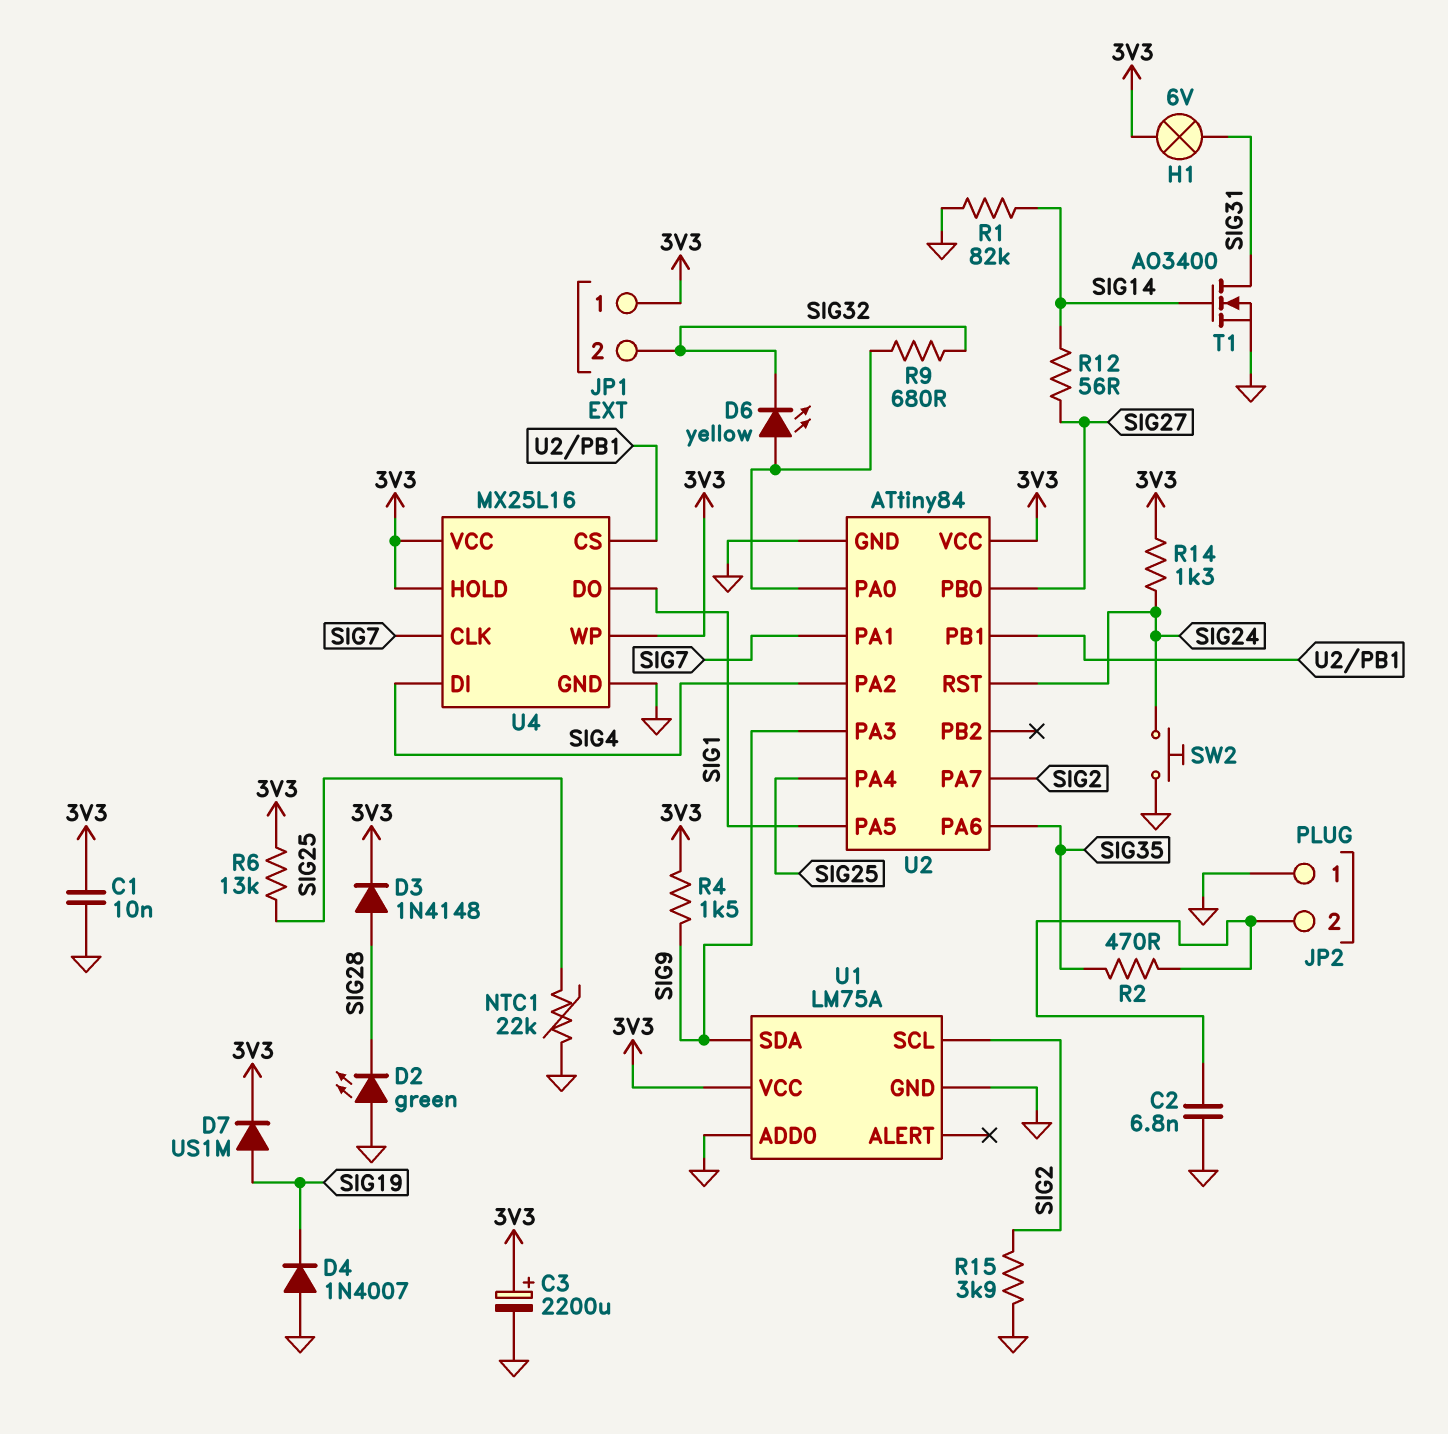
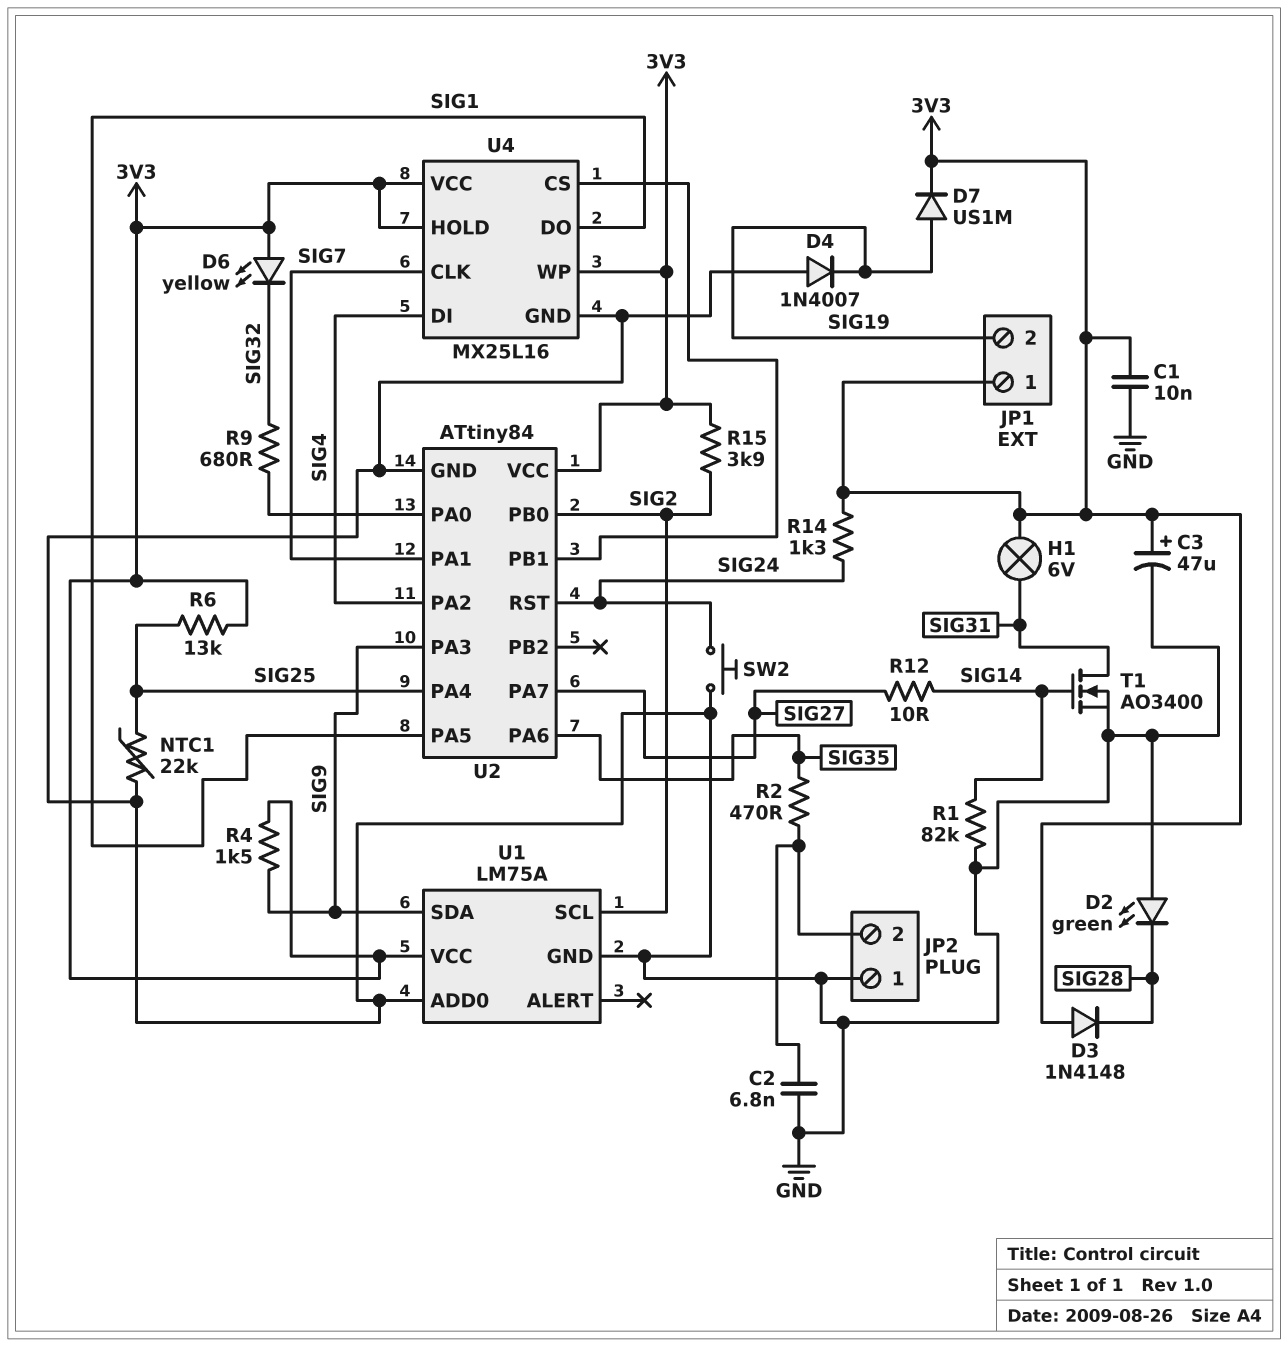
C3: 2200uF (plus 3V3, minus GND) -> 47uF (plus 3V3, minus GND)
D3: diode 1N4148 (A SIG28, K 3V3) -> diode 1N4148 (A 3V3, K SIG28)
D6: LED yellow (A U2/PA0, K SIG32) -> LED yellow (A 3V3, K SIG32)
JP1 pin 2: SIG32 -> SIG19
R12: 56 (SIG14, SIG27) -> 10 (SIG14, SIG27)
R15: 3.9k (GND, SIG2) -> 3.9k (3V3, SIG2)
U2 pin PA7: SIG2 -> SIG27
U2 pin PB0: SIG27 -> SIG2

